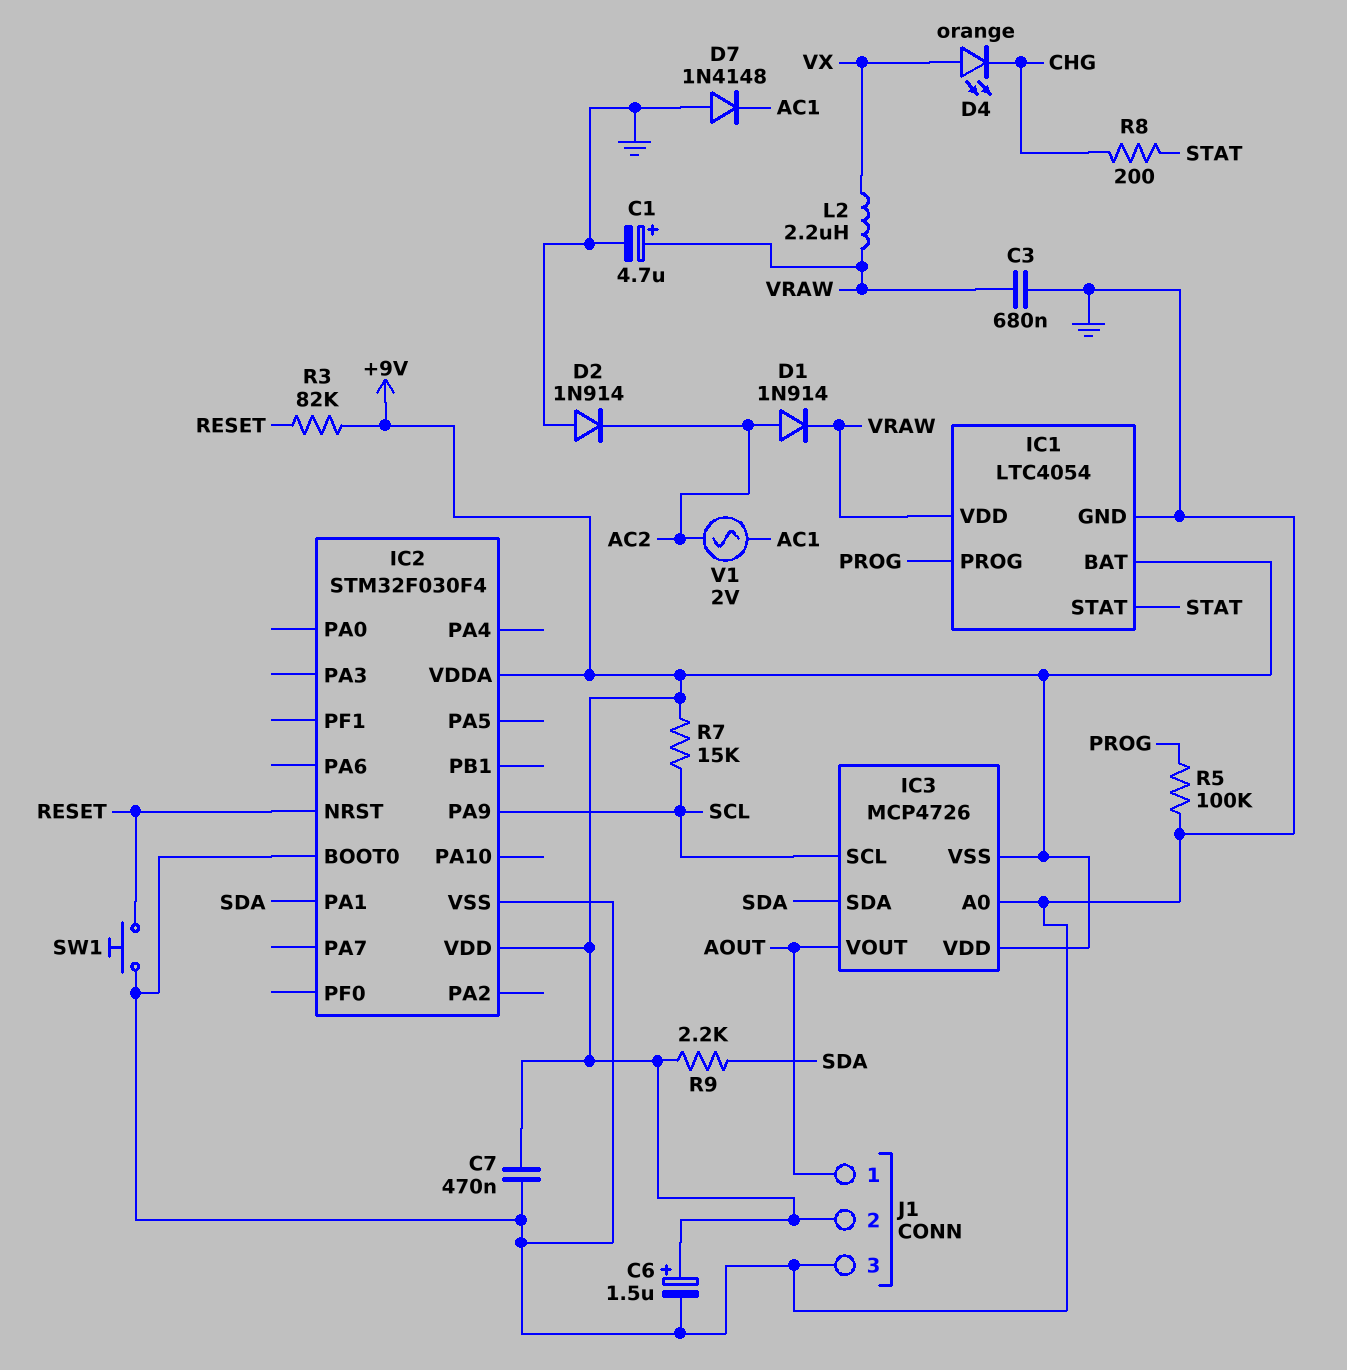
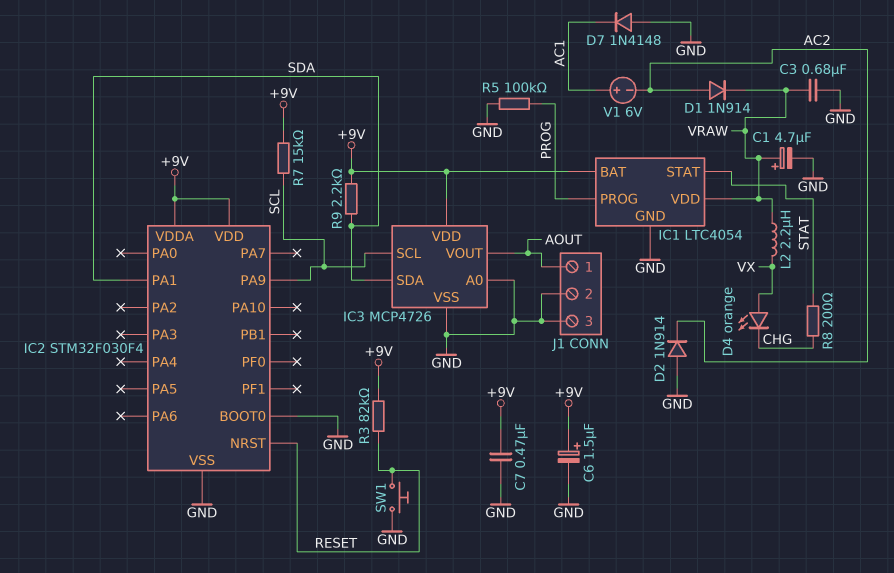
IC3 pin VSS: +9V -> GND
J1 pin 2: +9V -> GND
V1: AC 2V (AC1, AC2) -> 6V (plus AC1, minus AC2)

